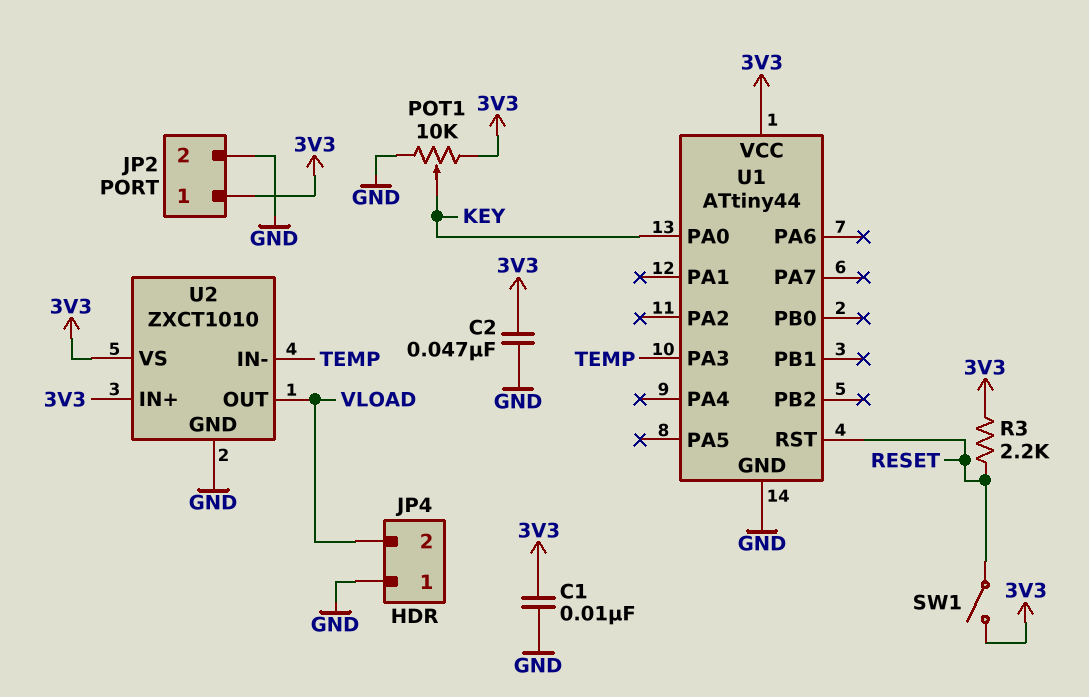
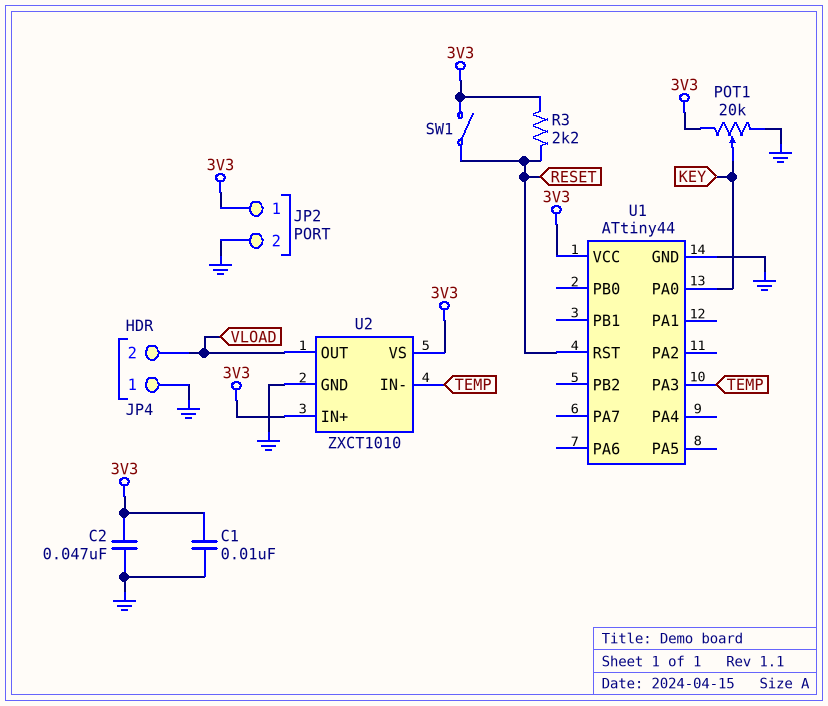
POT1: 10k (3V3, GND, wiper KEY) -> 20k (3V3, GND, wiper KEY)

